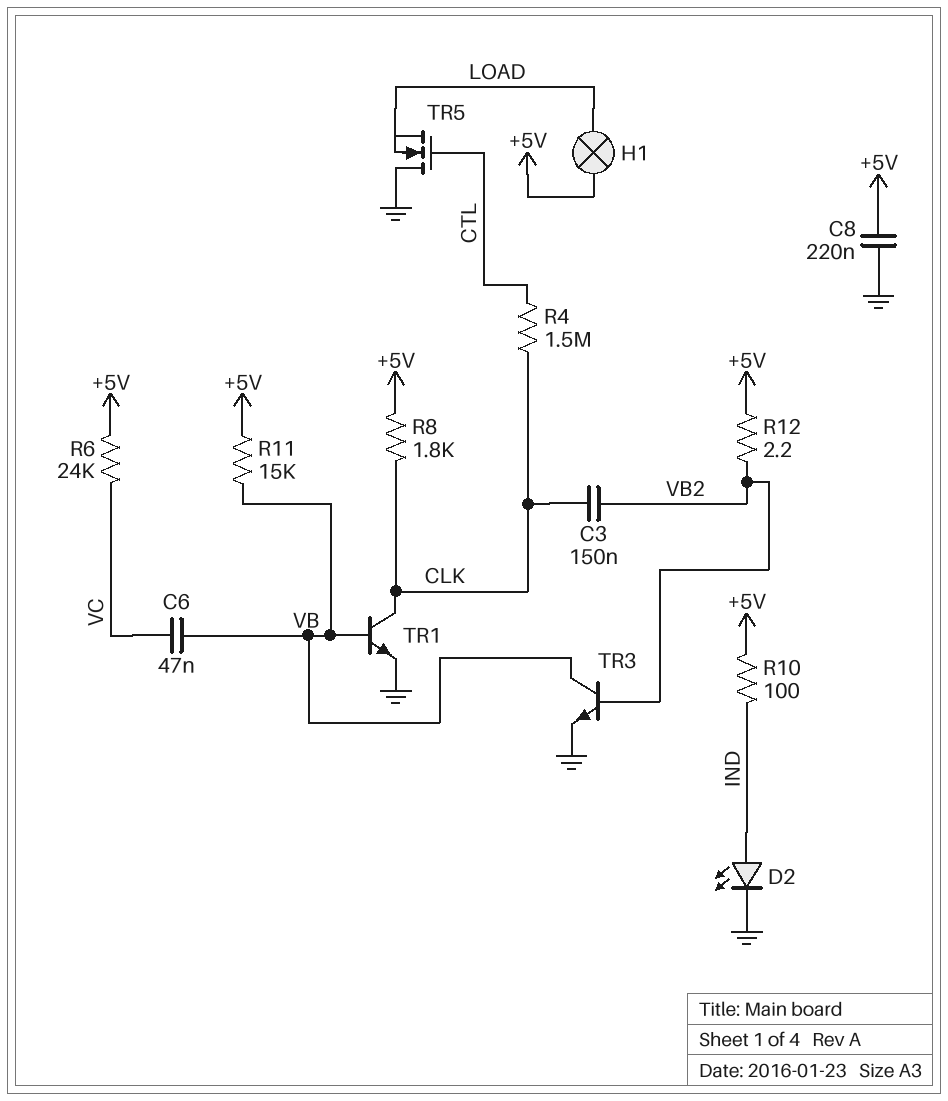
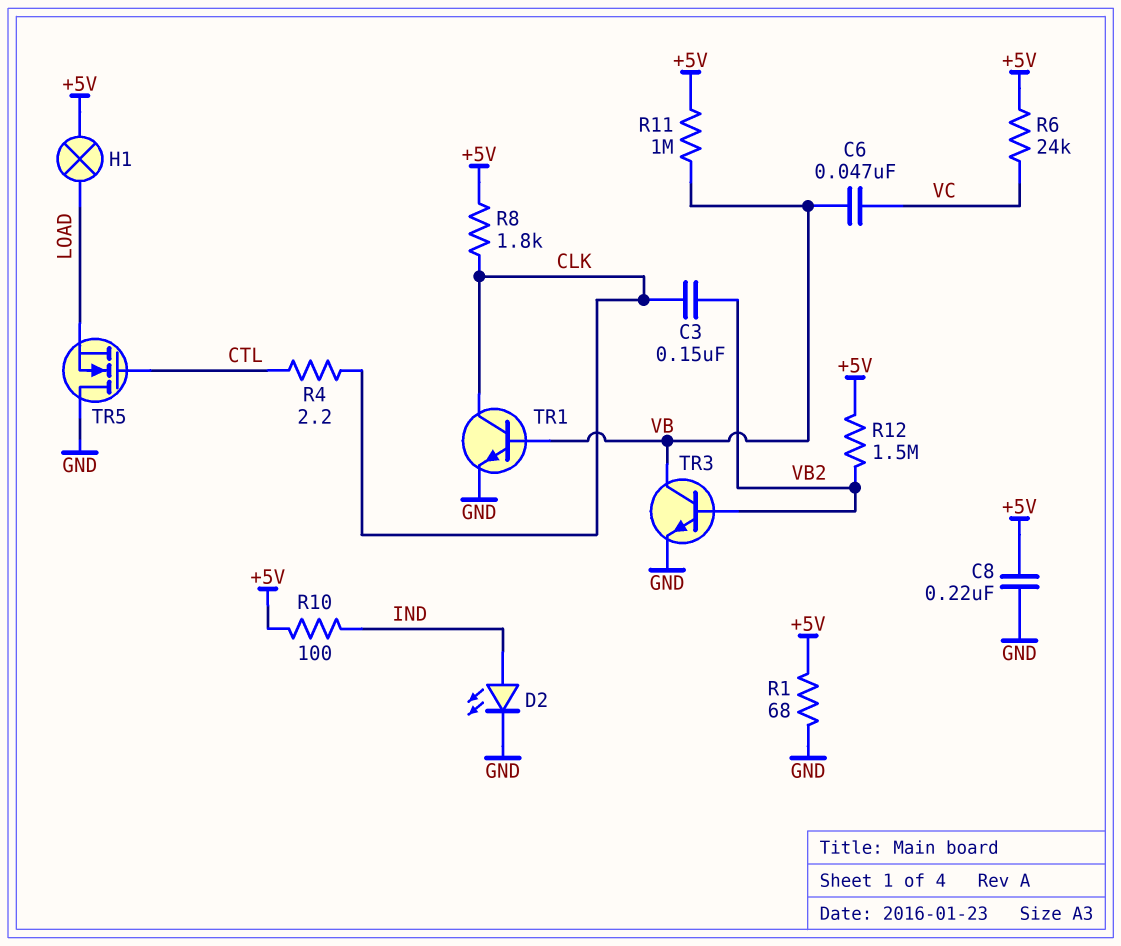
R1: none -> 68 (+5V, GND)
R4: 1.5M (CLK, CTL) -> 2.2 (CLK, CTL)
R11: 15k (+5V, VB) -> 1M (+5V, VB)
R12: 2.2 (+5V, VB2) -> 1.5M (+5V, VB2)

